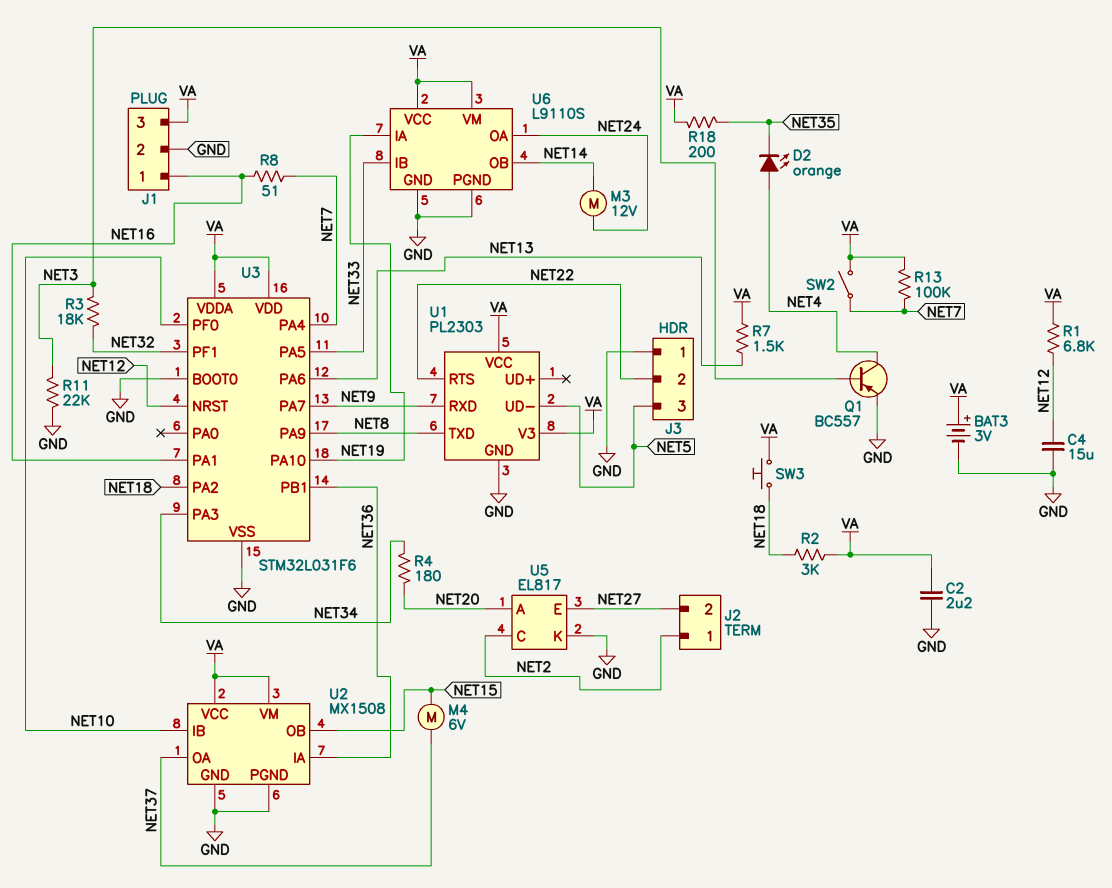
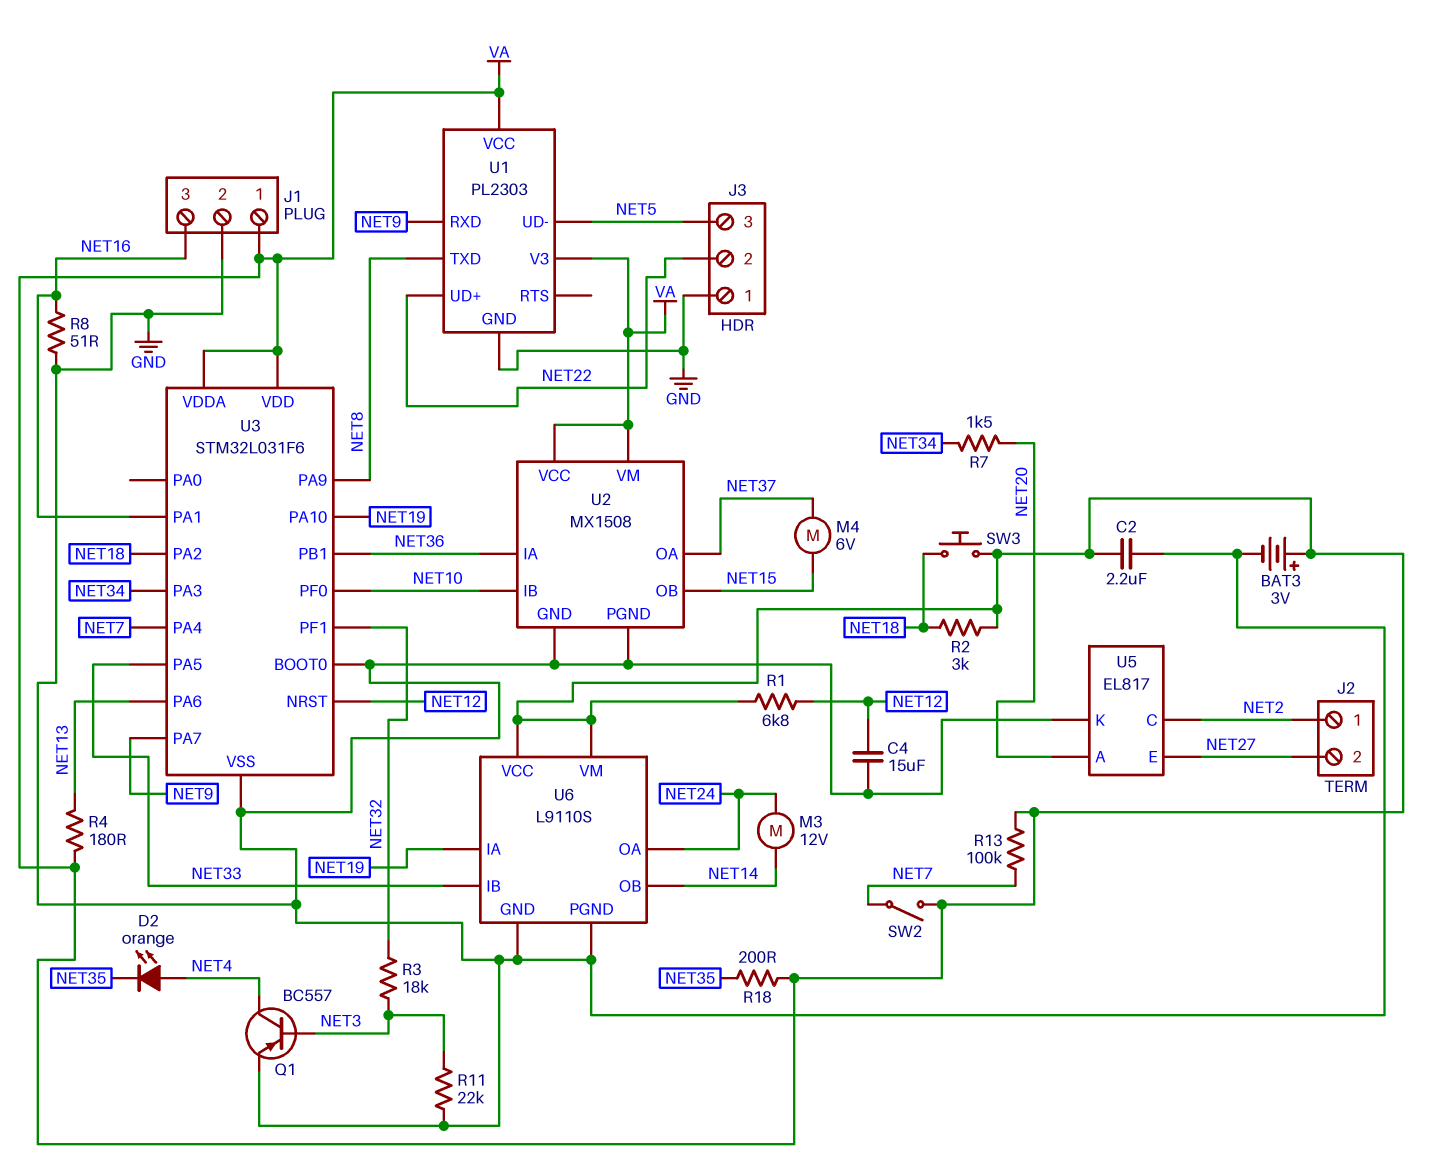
J1 pin 1: NET16 -> VA
J1 pin 3: VA -> NET16
R4: 180 (NET20, NET34) -> 180 (NET13, VA)
R7: 1.5k (NET13, VA) -> 1.5k (NET20, NET34)
R8: 51 (NET7, NET16) -> 51 (GND, NET16)
U1 pin RTS: NET22 -> none
U1 pin UD+: none -> NET22

